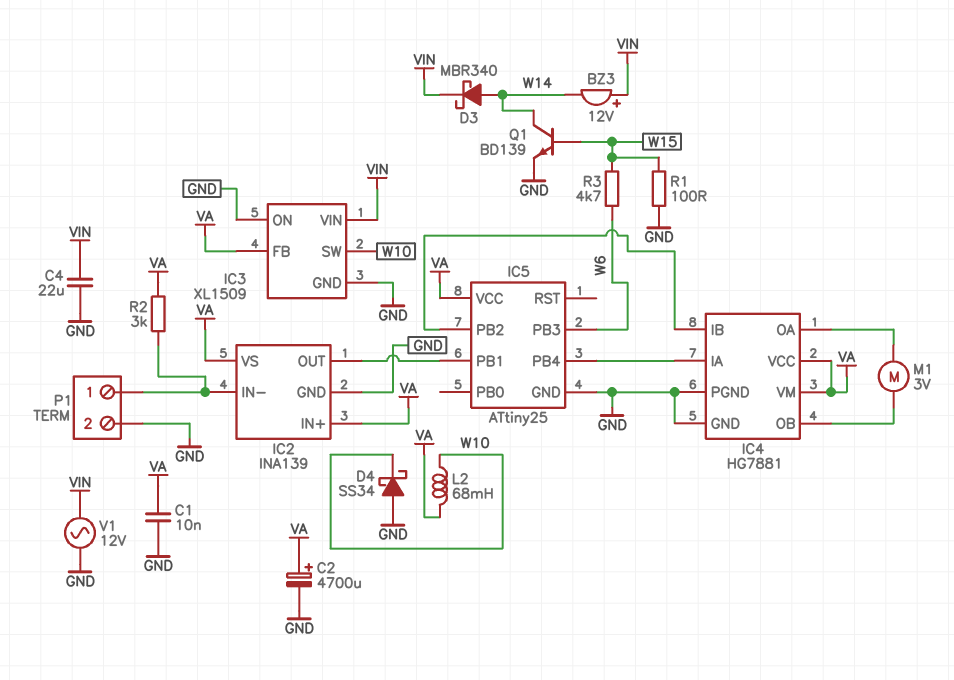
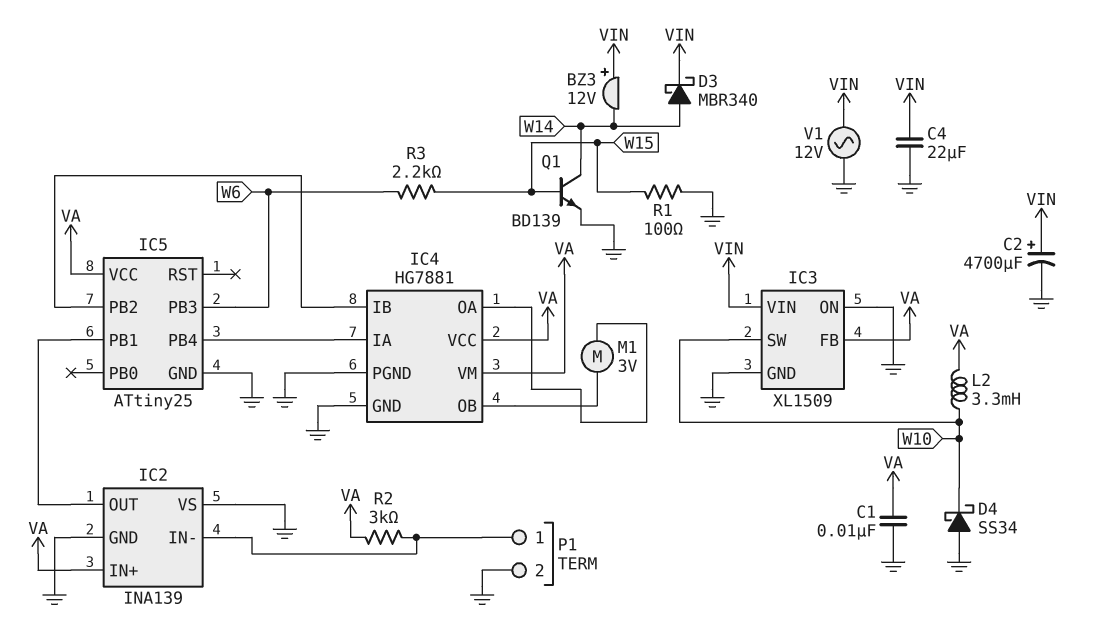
C2: 4700uF (plus VA, minus GND) -> 4700uF (plus VIN, minus GND)
IC2 pin VS: VA -> GND
L2: 68mH (VA, W10) -> 3.3mH (VA, W10)
R3: 4.7k (W6, W15) -> 2.2k (W6, W15)

